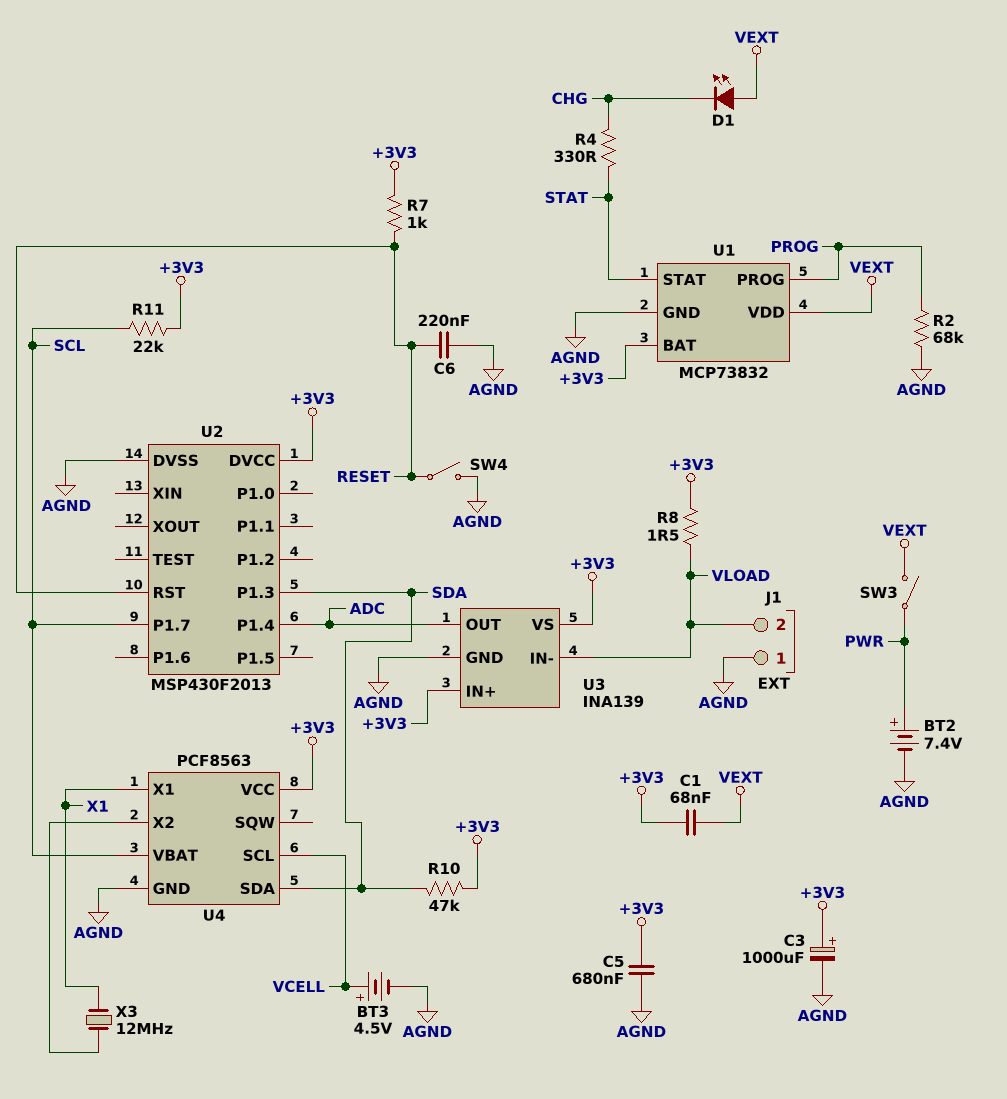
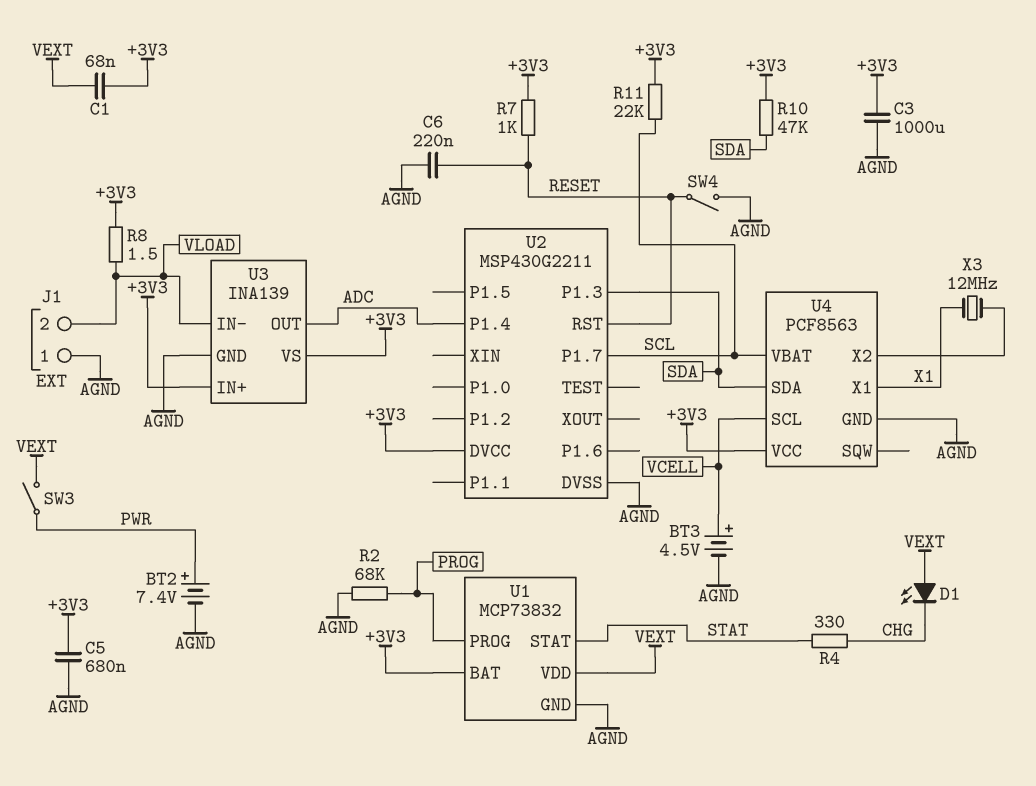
C3: 1000uF (plus +3V3, minus AGND) -> 1000uF (+3V3, AGND)
U2: MSP430F2013 -> MSP430G2211

